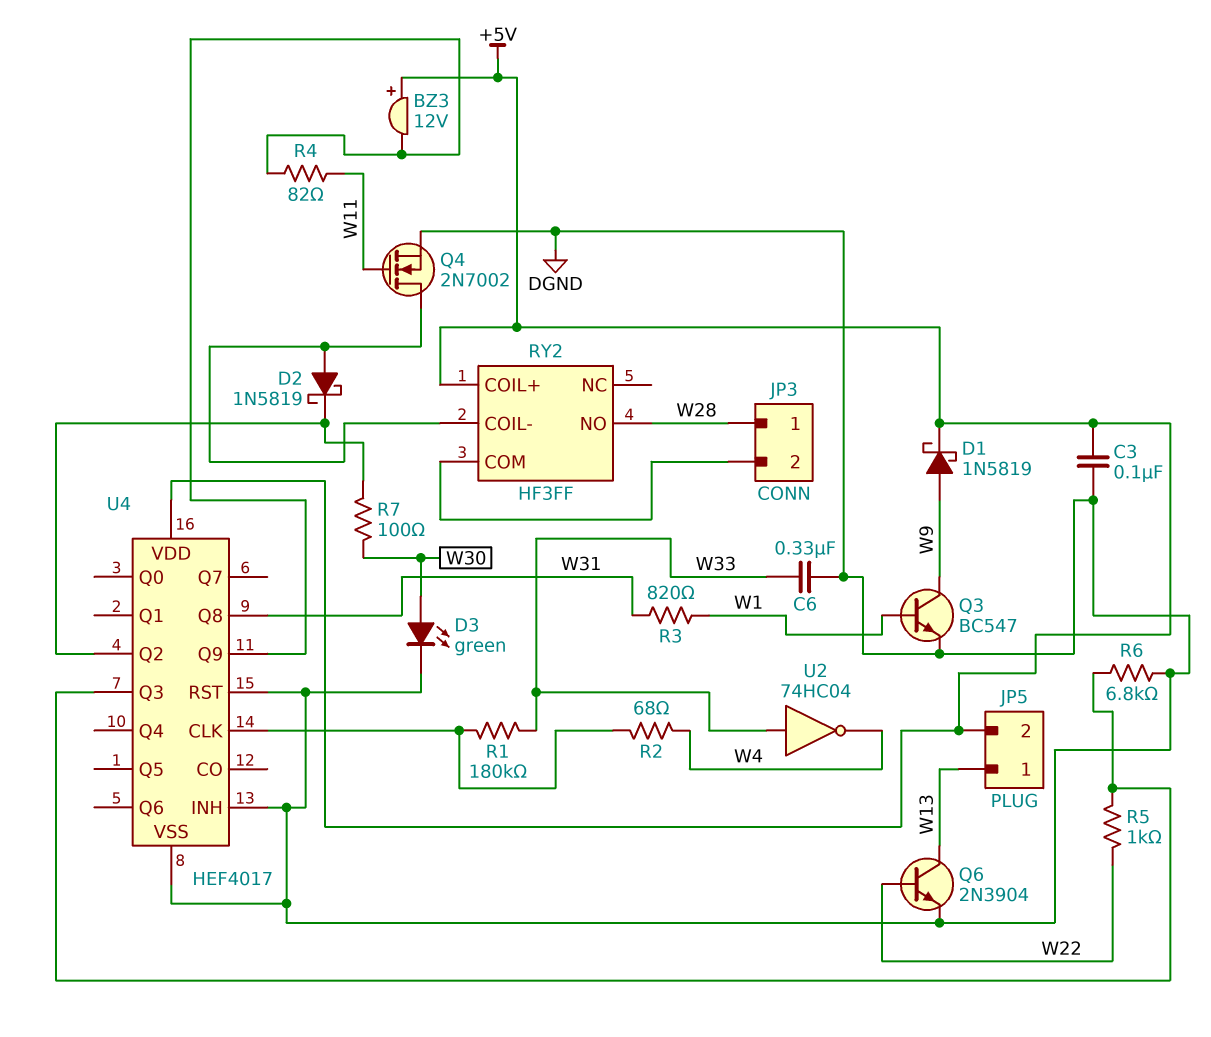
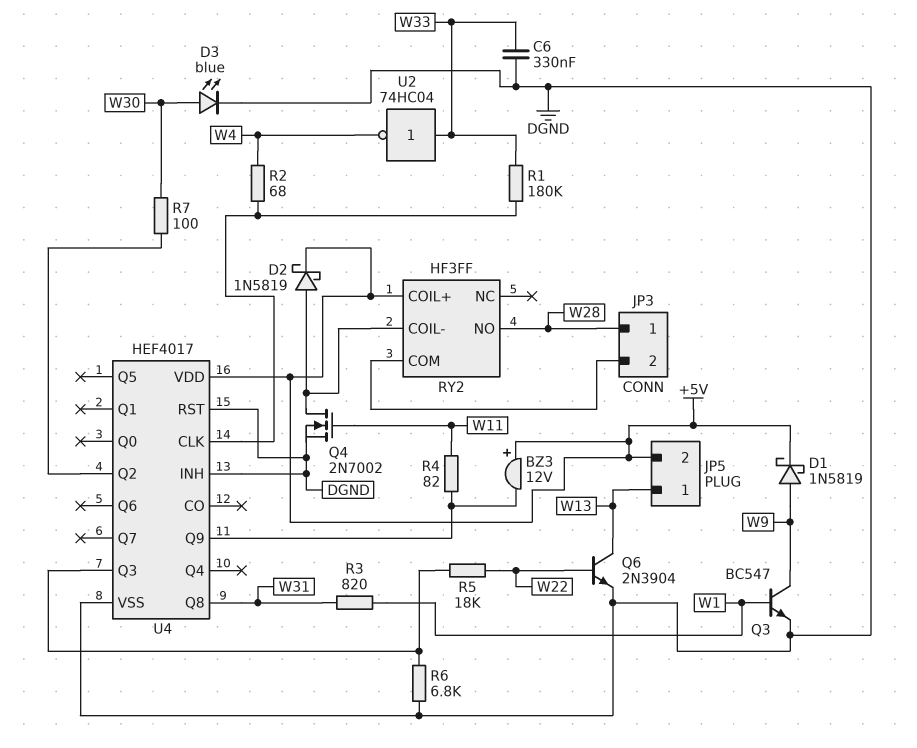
C3: 100nF (+5V, DGND) -> none
D2: schottky 1N5819 (A RY2/COIL-, K U4/Q2) -> schottky 1N5819 (A RY2/COIL-, K +5V)
D3: LED green (A W30, K DGND) -> LED blue (A W30, K DGND)
R5: 1k (U4/Q3, W22) -> 18k (U4/Q3, W22)

